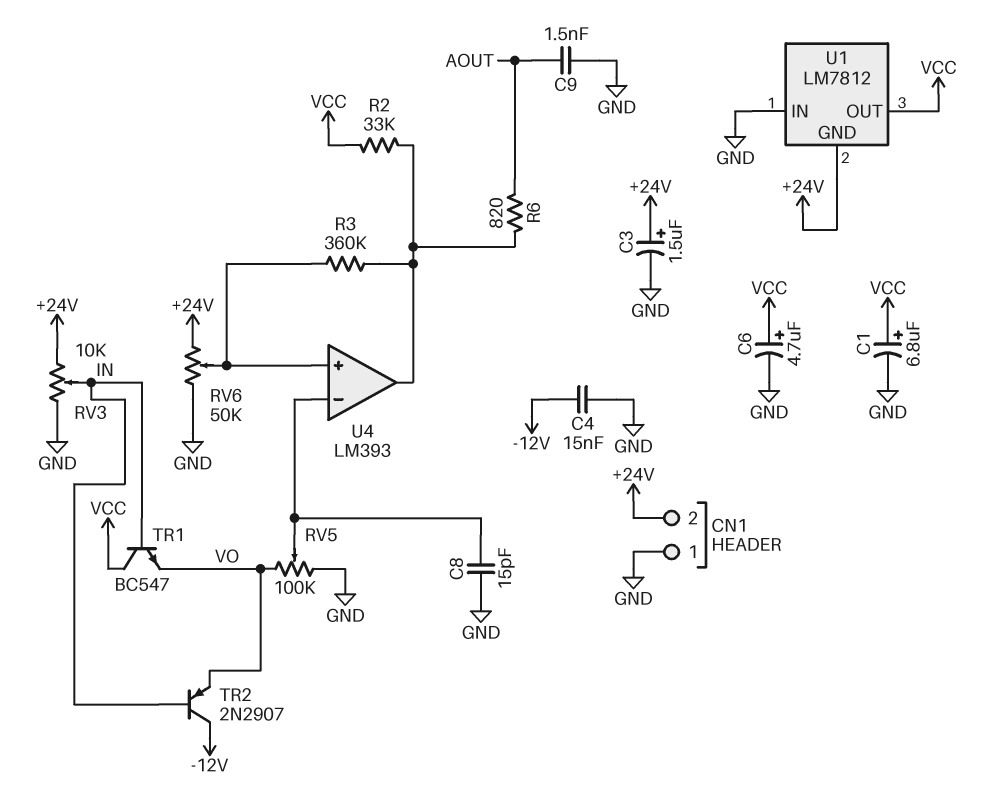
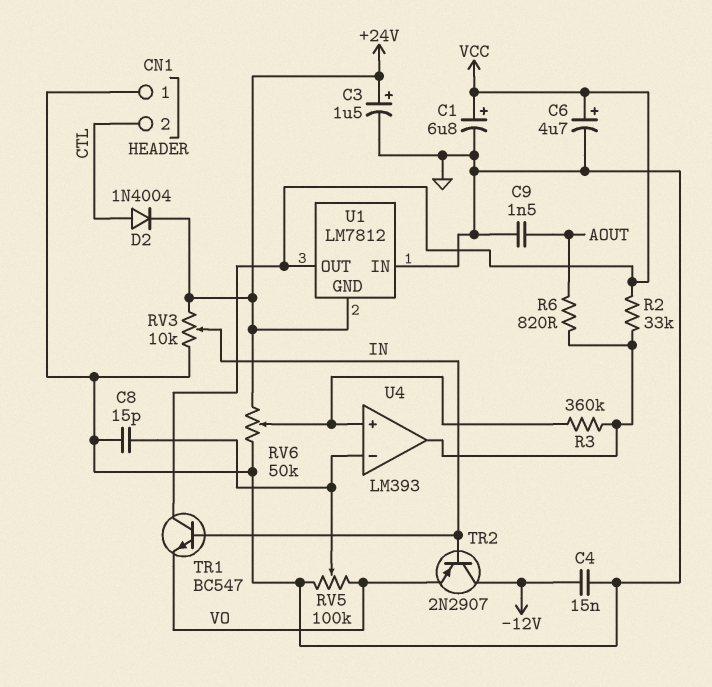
CN1 pin 2: +24V -> CTL
D2: none -> diode 1N4004 (A CTL, K +24V)

